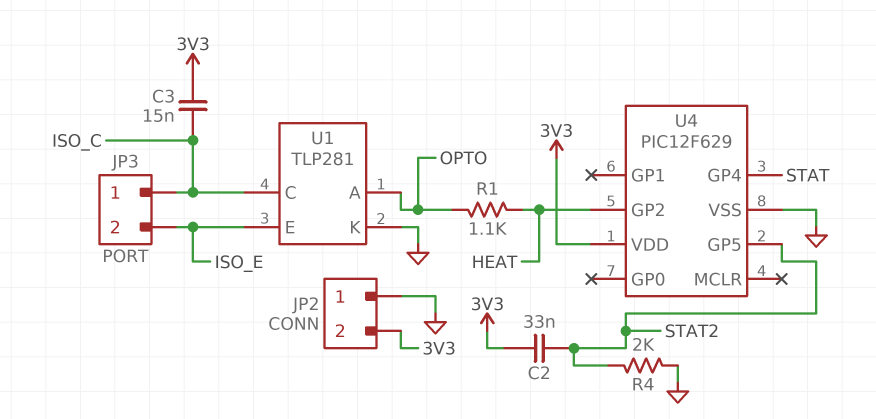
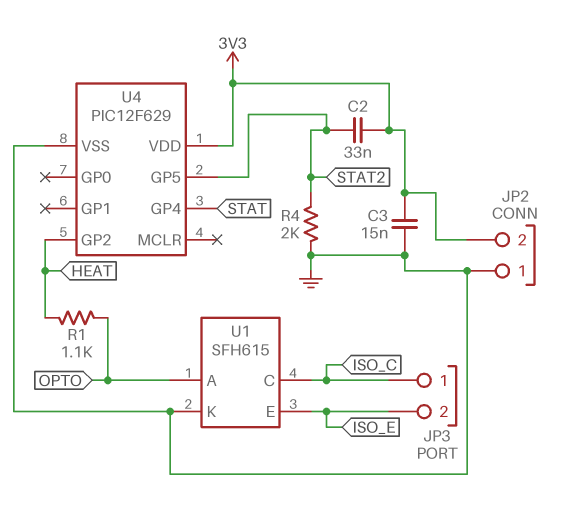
C3: 15nF (3V3, ISO_C) -> 15nF (3V3, GND)
U1: TLP281 -> SFH615

